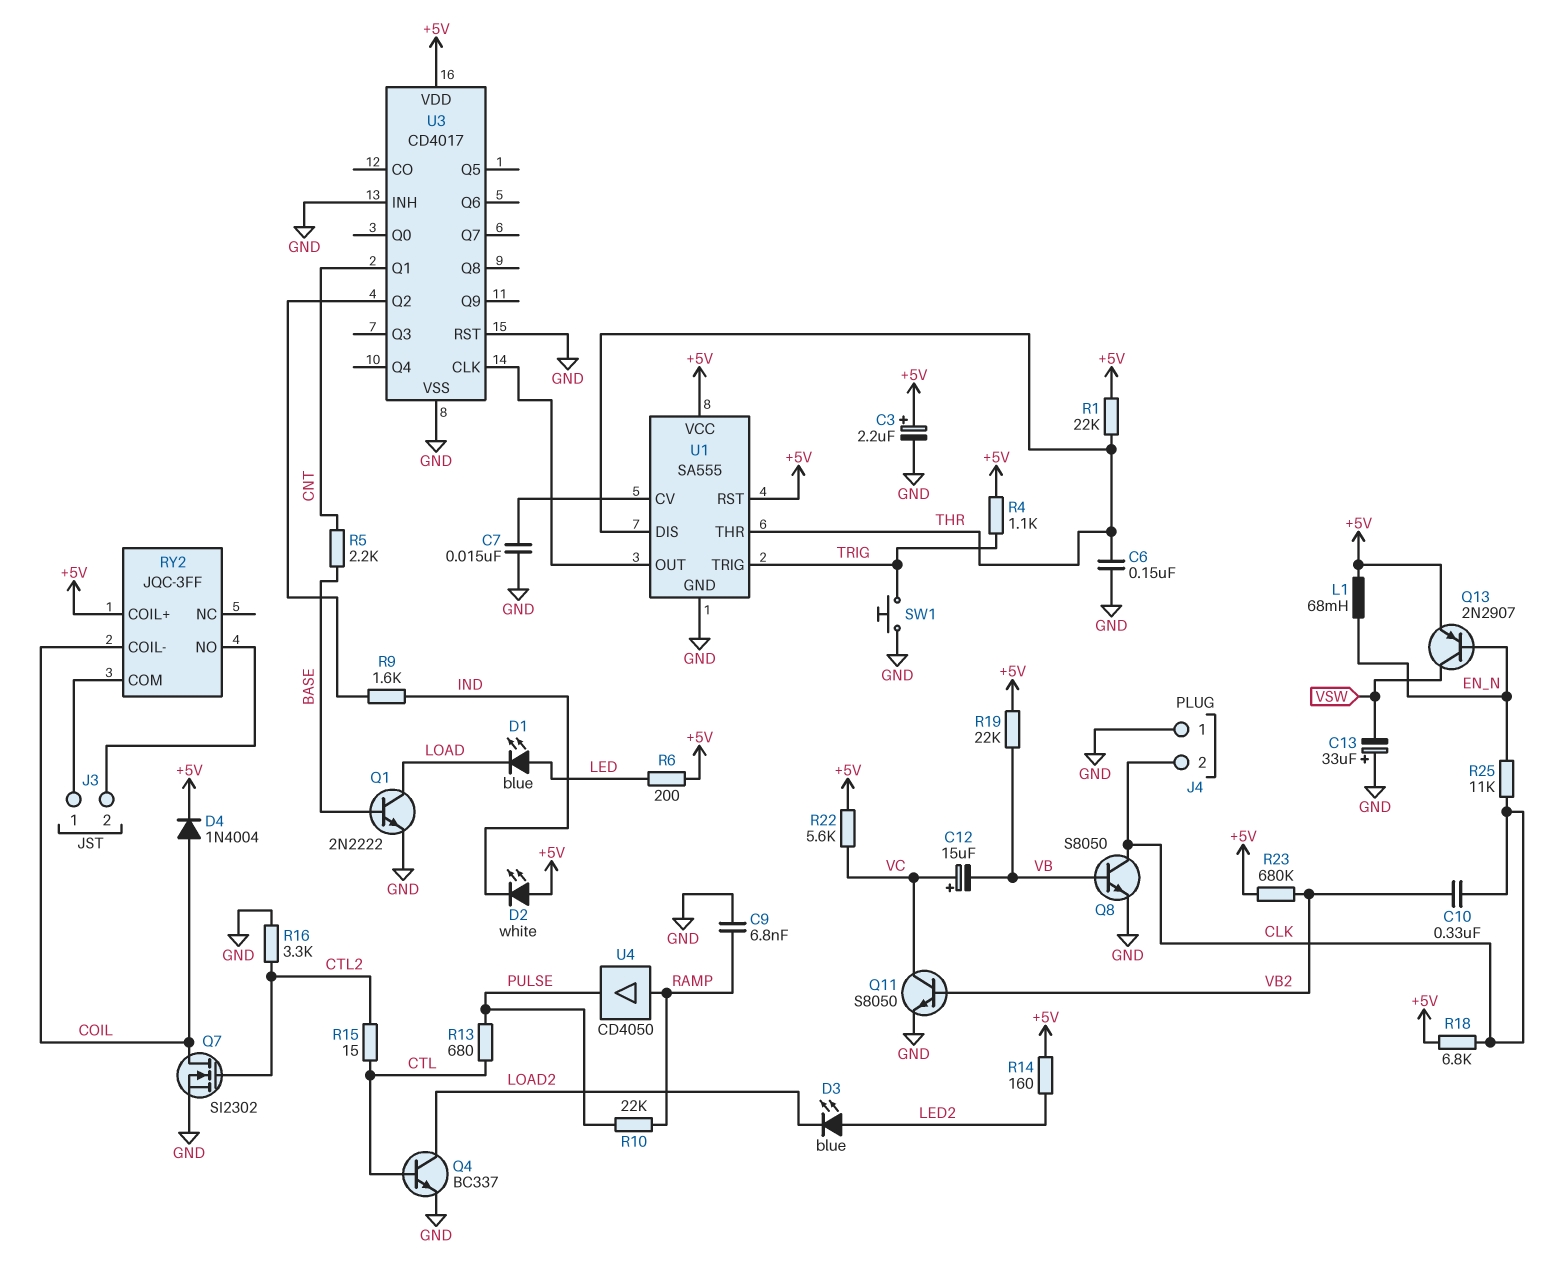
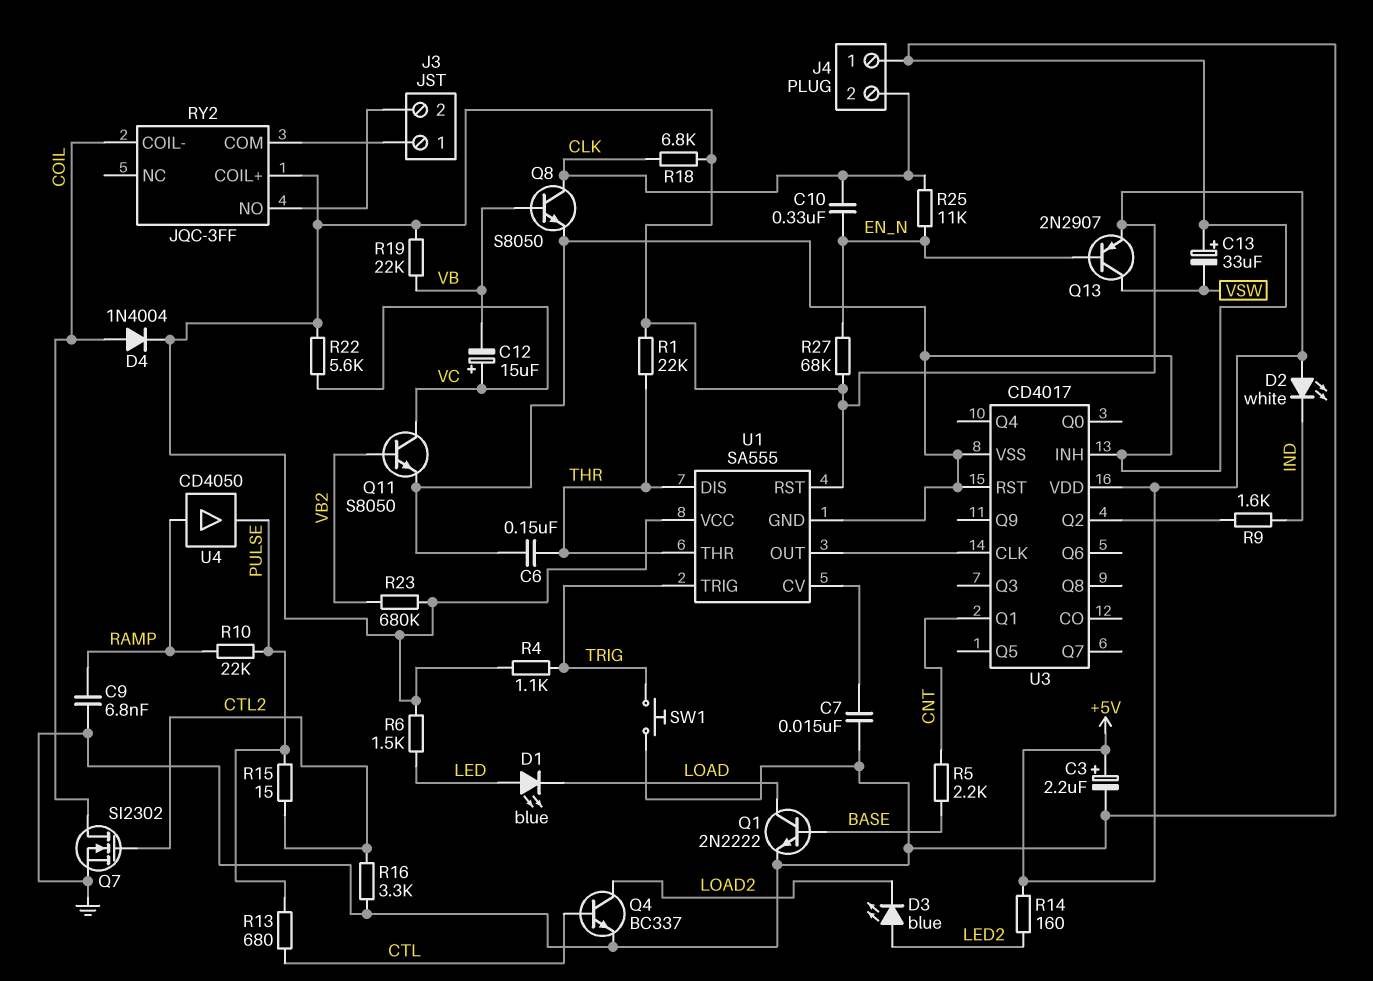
C10: 330nF (CLK, VB2) -> 330nF (CLK, EN_N)
L1: 68mH (+5V, EN_N) -> none
R6: 200 (+5V, LED) -> 1.5k (+5V, LED)
R15: 15 (CTL, CTL2) -> 15 (CTL2, PULSE)
R27: none -> 68k (+5V, EN_N)

